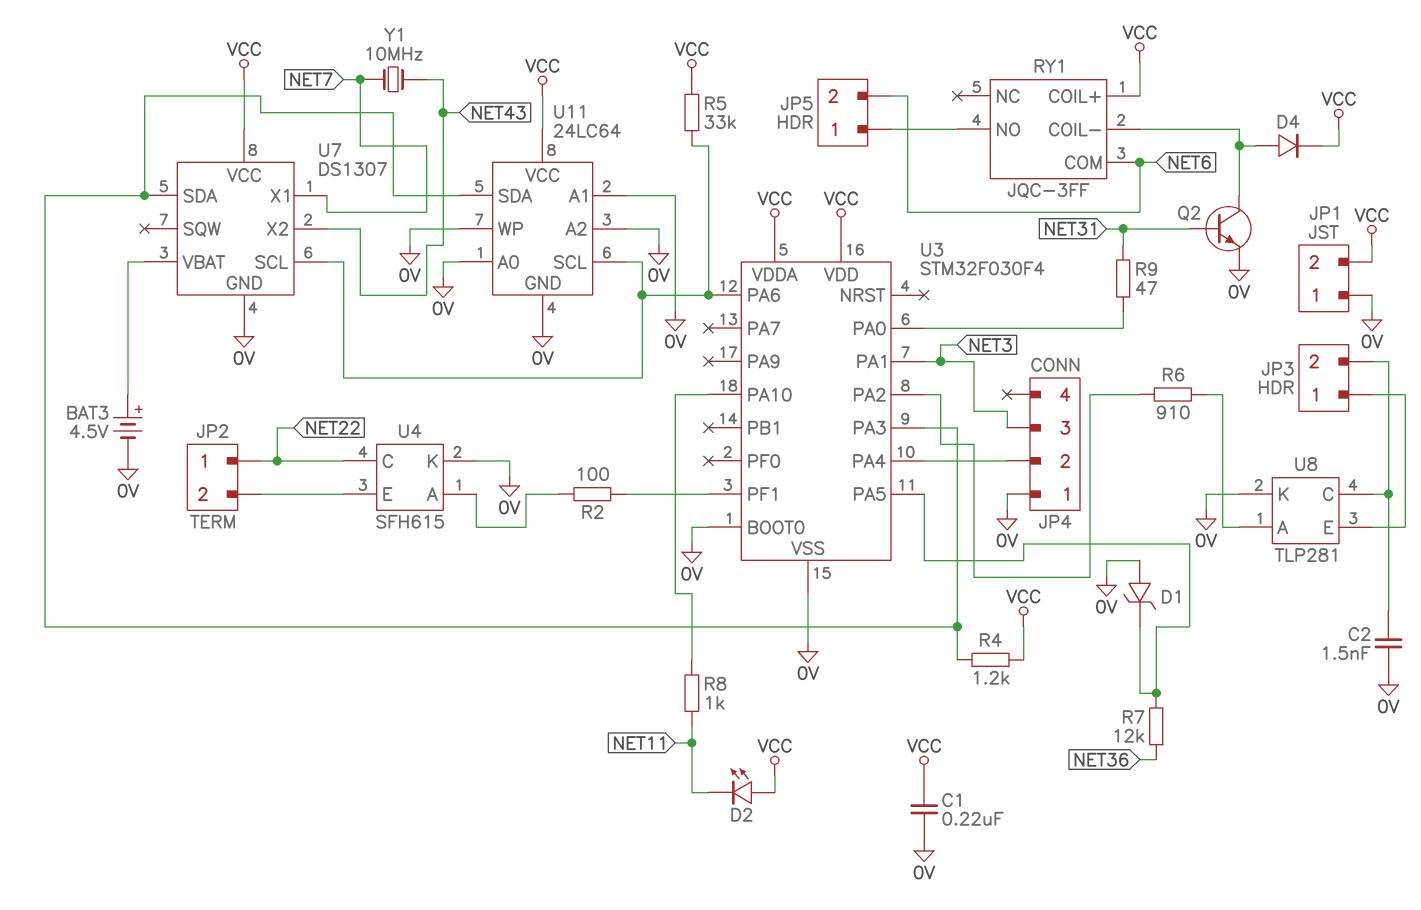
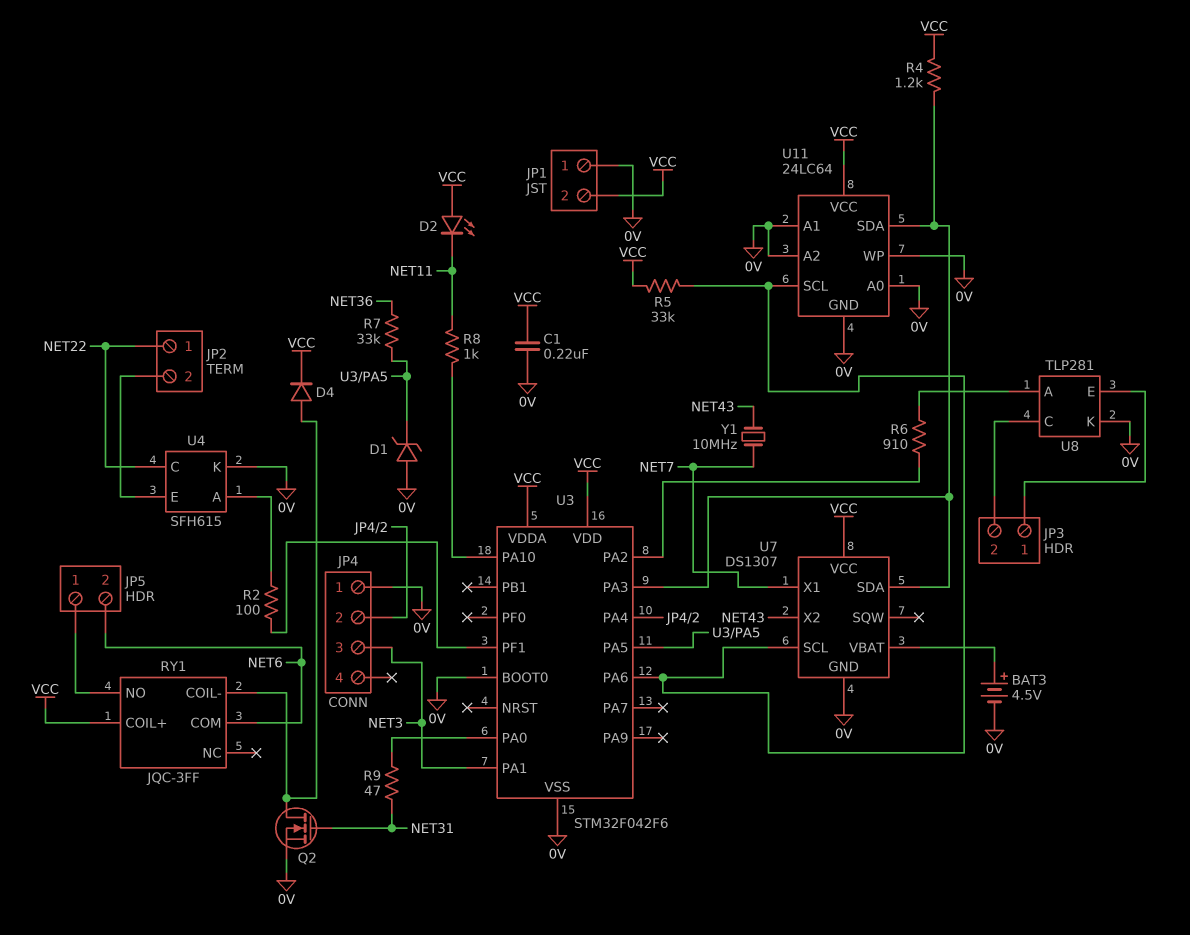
C2: 1.5nF (0V, JP3/2) -> none
Q2: NPN (B NET31, C RY1/COIL-, E 0V) -> NMOS (G NET31, D RY1/COIL-, S 0V)
R7: 12k (NET36, U3/PA5) -> 33k (NET36, U3/PA5)
U3: STM32F030F4 -> STM32F042F6

